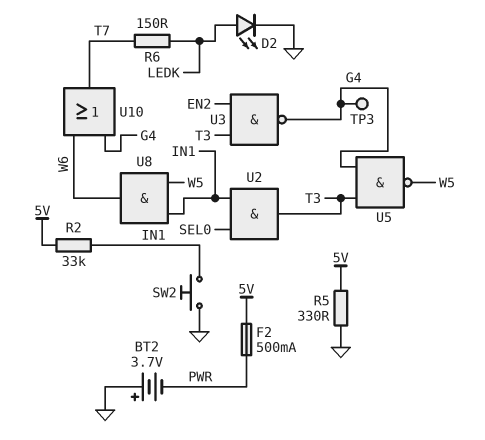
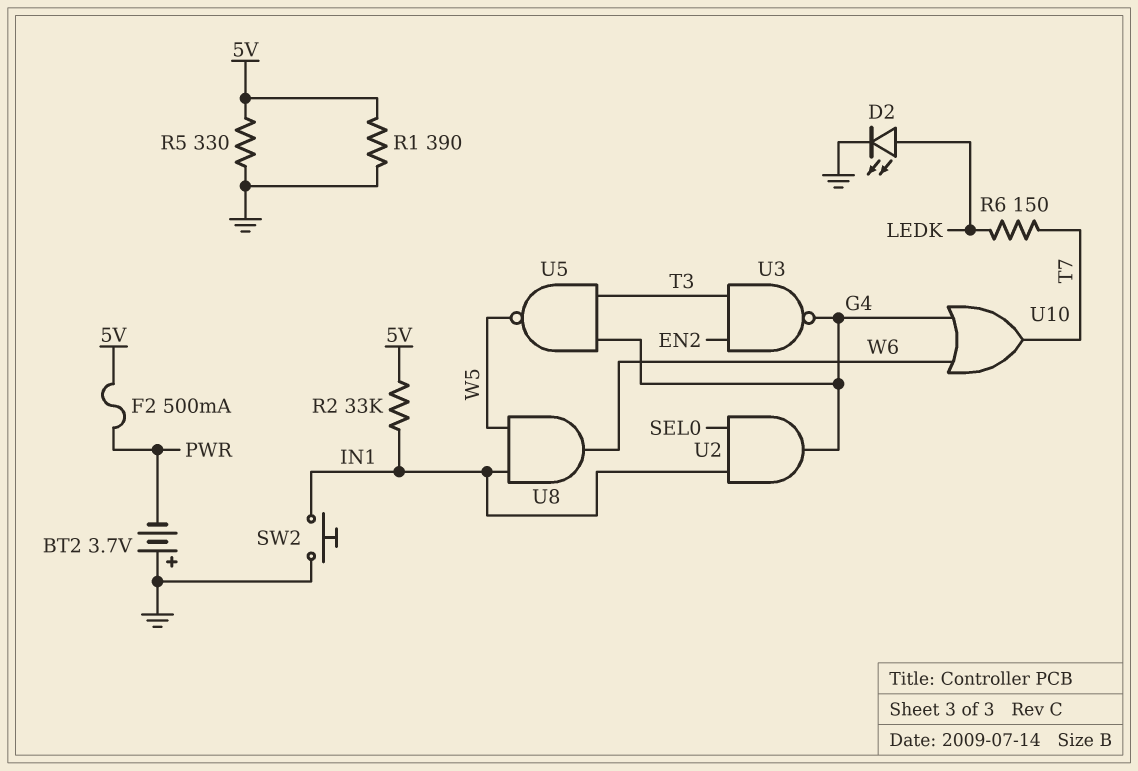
R1: none -> 390 (5V, GND)
TP3: test point (G4) -> none
U2: AND (in IN1, in SEL0, out T3) -> AND (in IN1, in SEL0, out G4)

